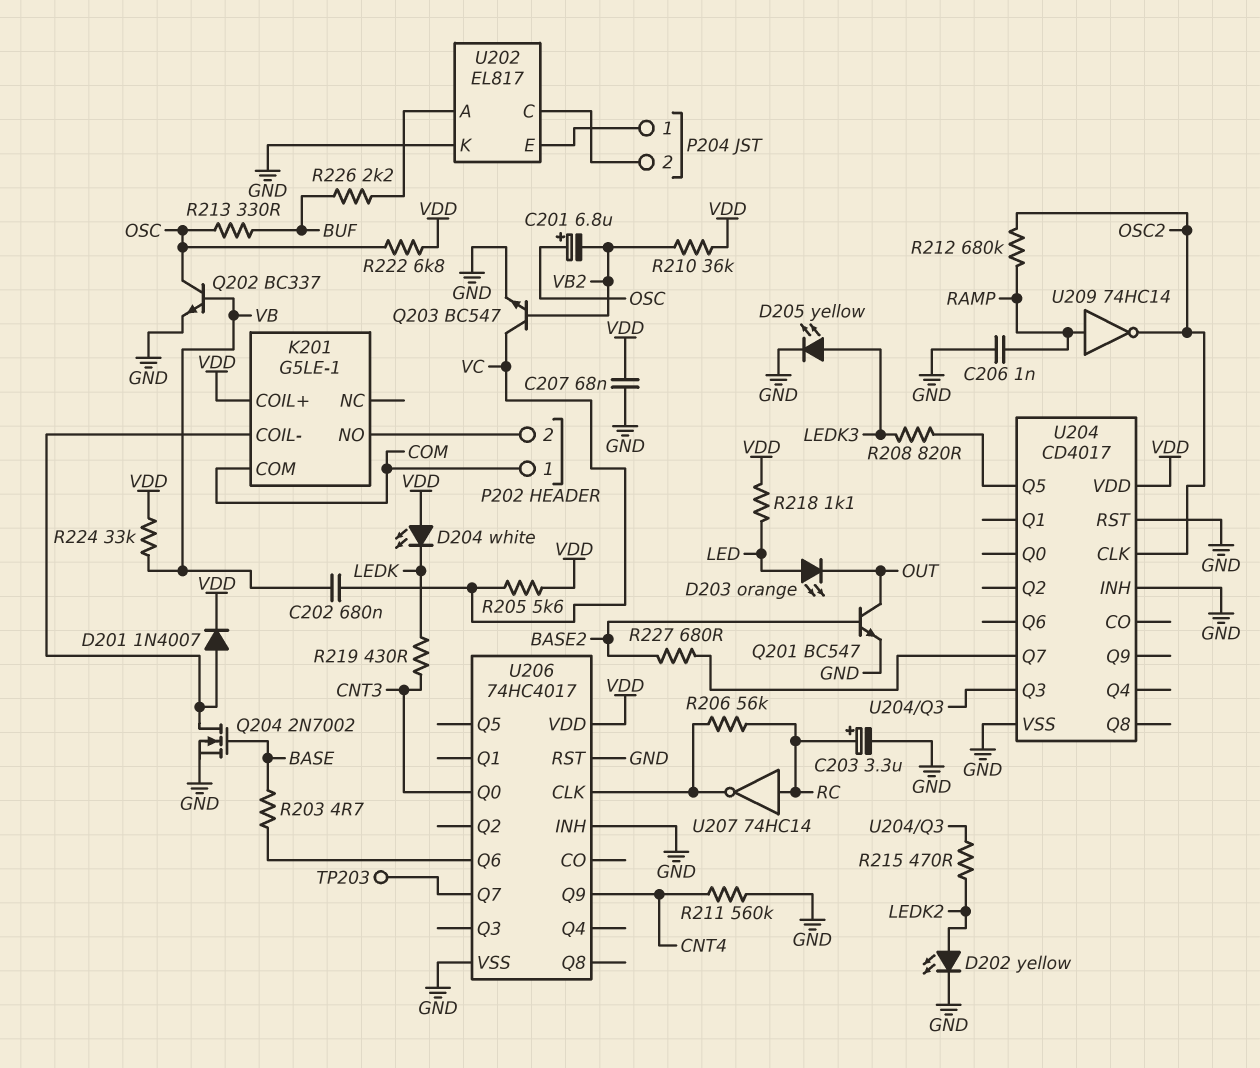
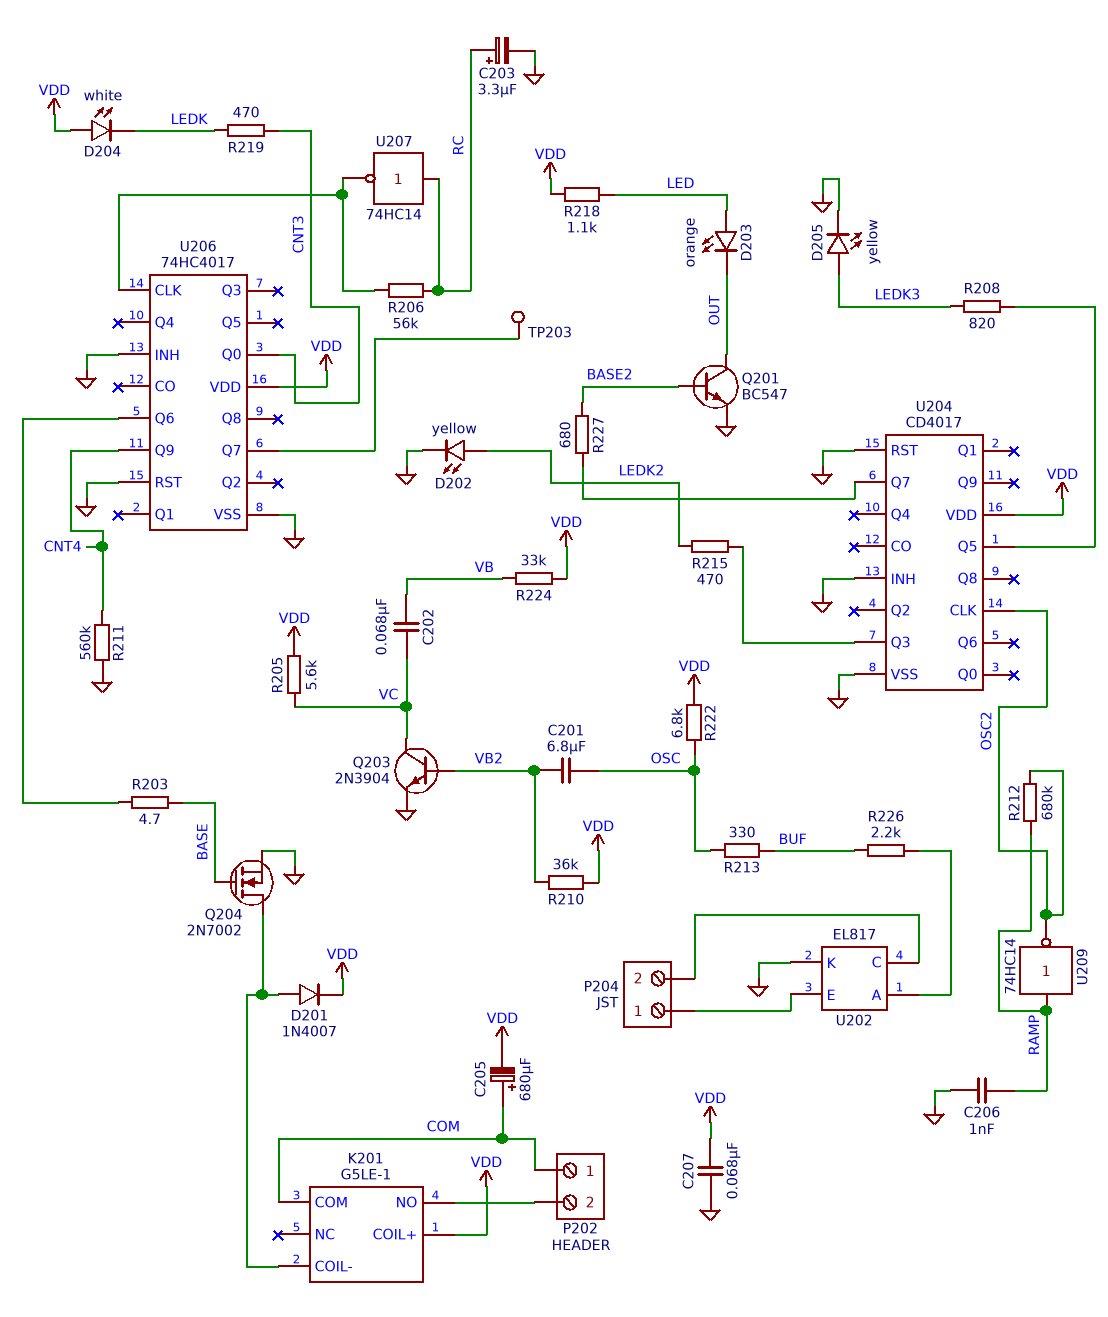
C201: 6.8uF (plus OSC, minus VB2) -> 6.8uF (OSC, VB2)
C202: 680nF (VB, VC) -> 68nF (VB, VC)
C205: none -> 680uF (plus COM, minus VDD)
Q202: NPN BC337 (B VB, C OSC, E GND) -> none
Q203: NPN BC547 (B VB2, C VC, E GND) -> NPN 2N3904 (B VB2, C VC, E GND)
R219: 430 (CNT3, LEDK) -> 470 (CNT3, LEDK)

